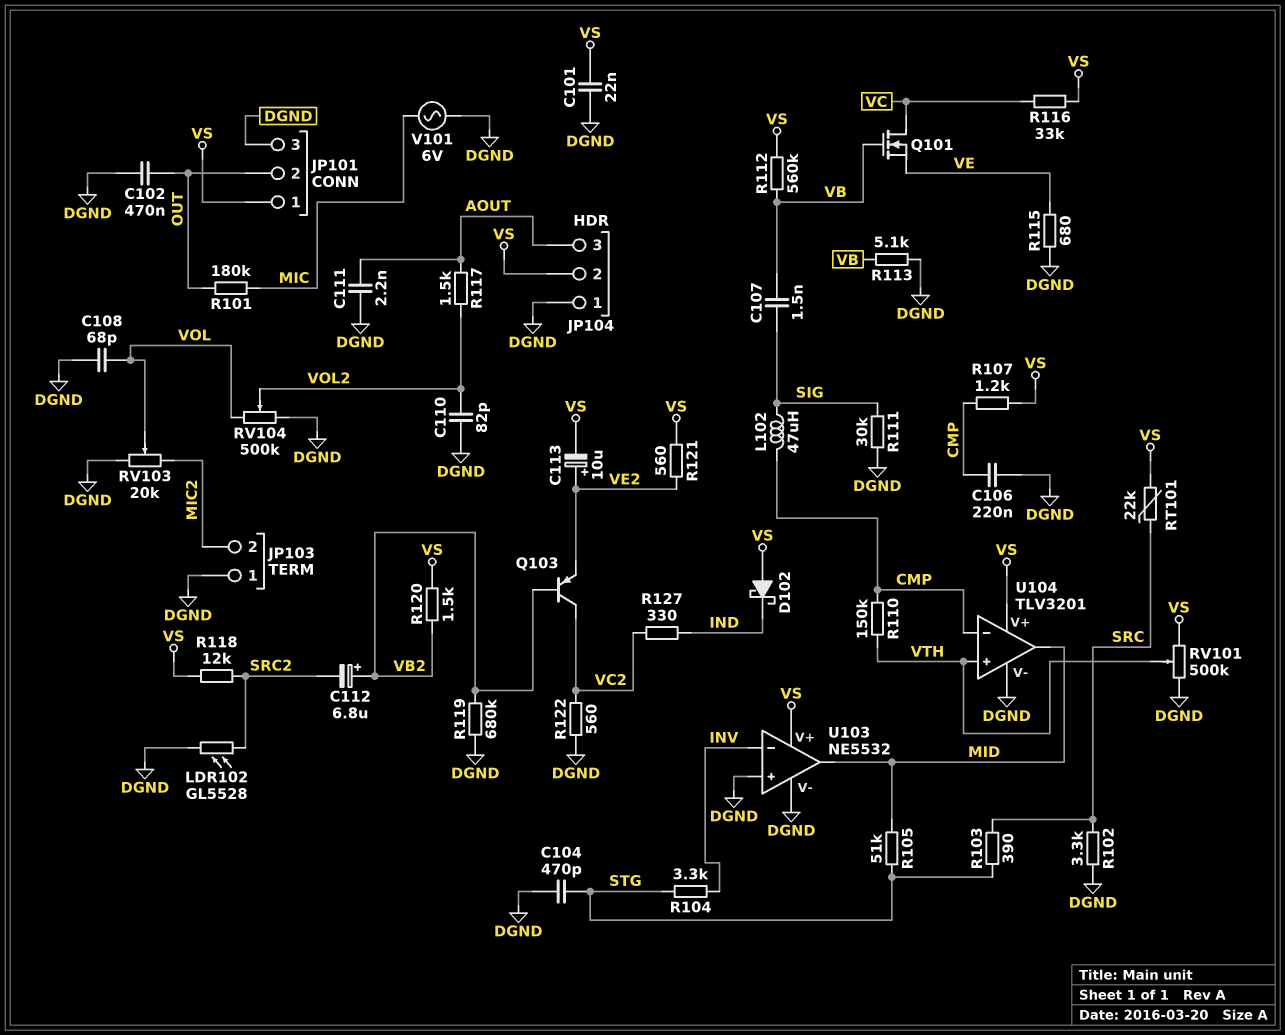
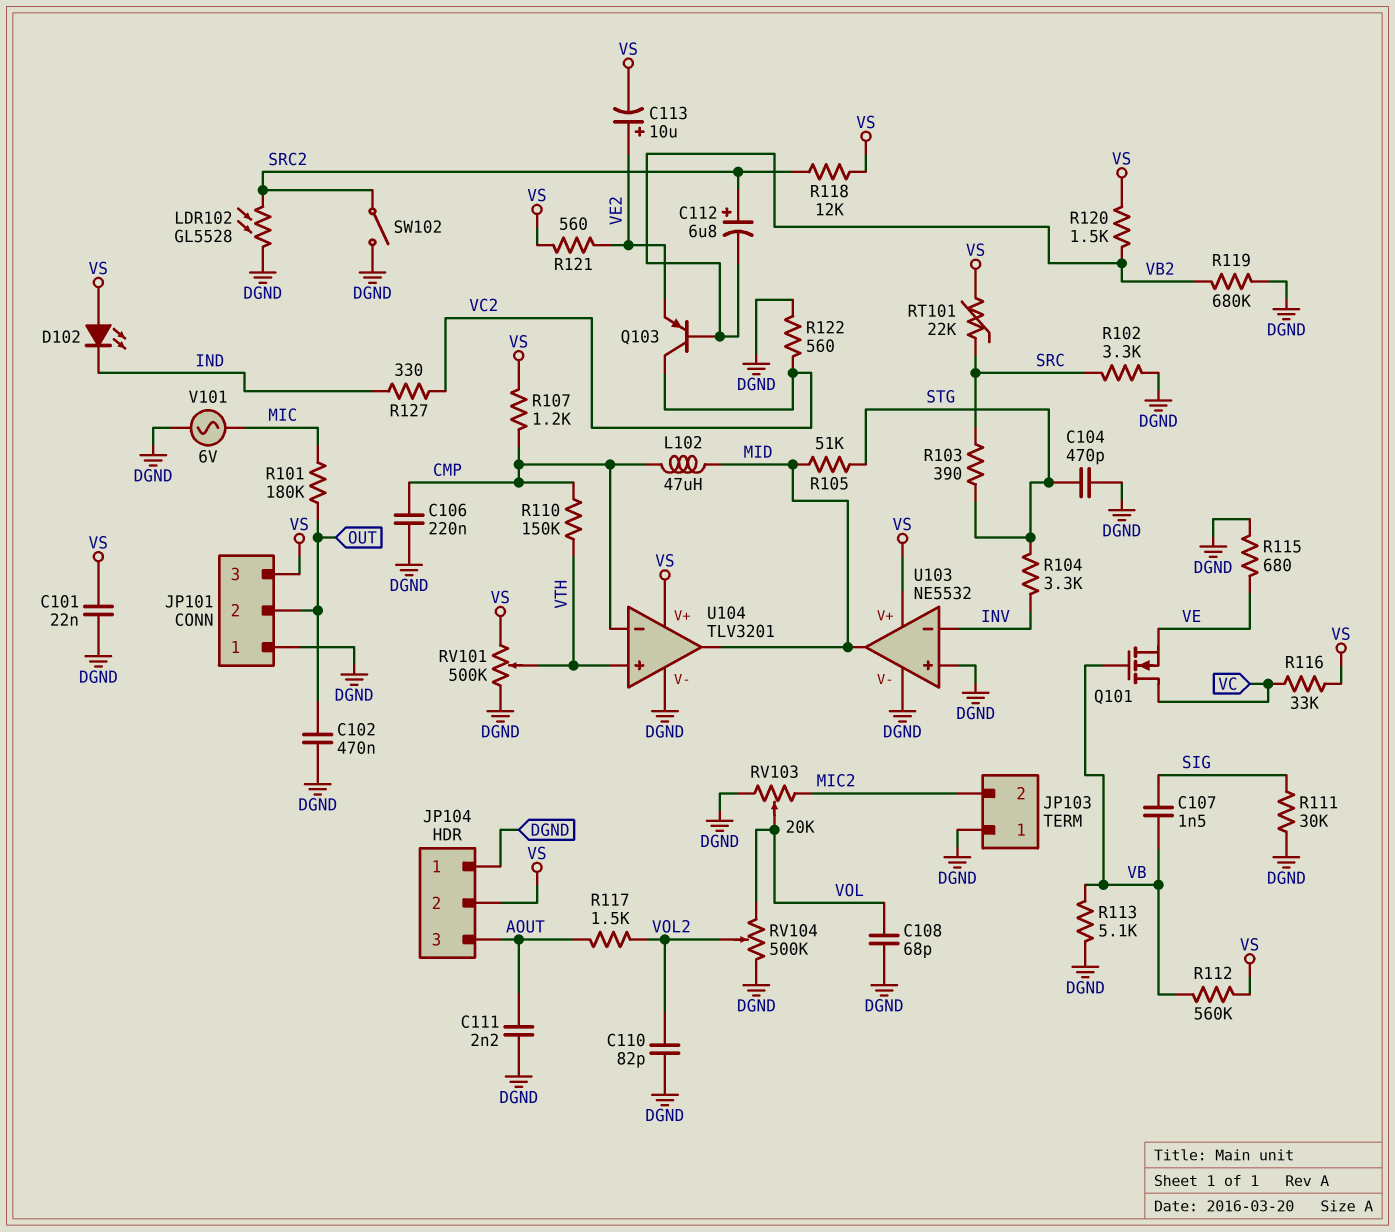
C112: 6.8uF (plus VB2, minus SRC2) -> 6.8uF (plus SRC2, minus VB2)
D102: schottky (A VS, K IND) -> LED (A VS, K IND)
JP101 pin 1: VS -> DGND
JP101 pin 3: DGND -> VS
L102: 47uH (CMP, SIG) -> 47uH (CMP, MID)
SW102: none -> switch (DGND, SRC2)

